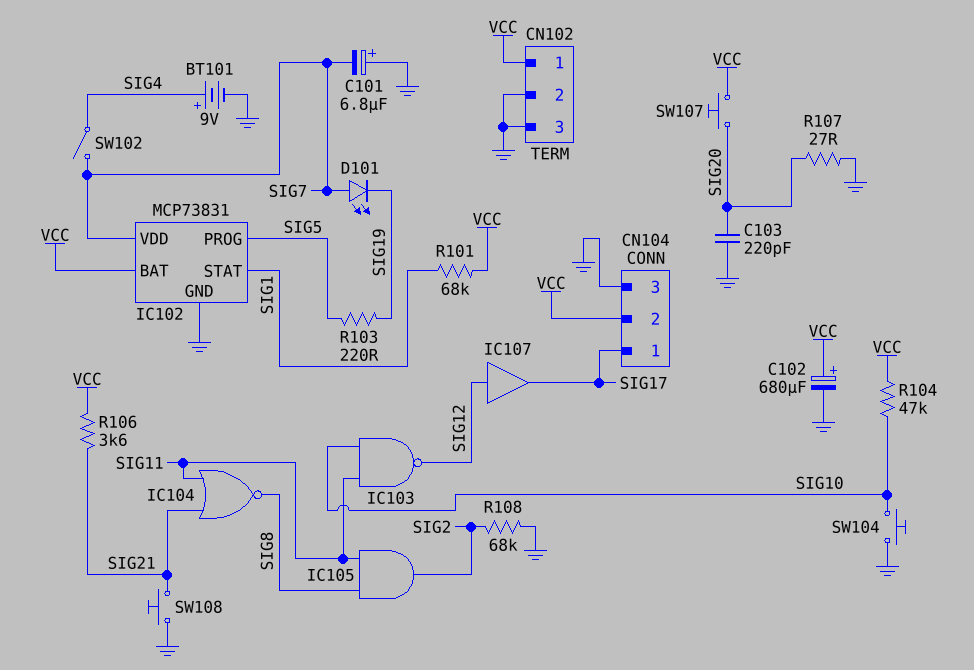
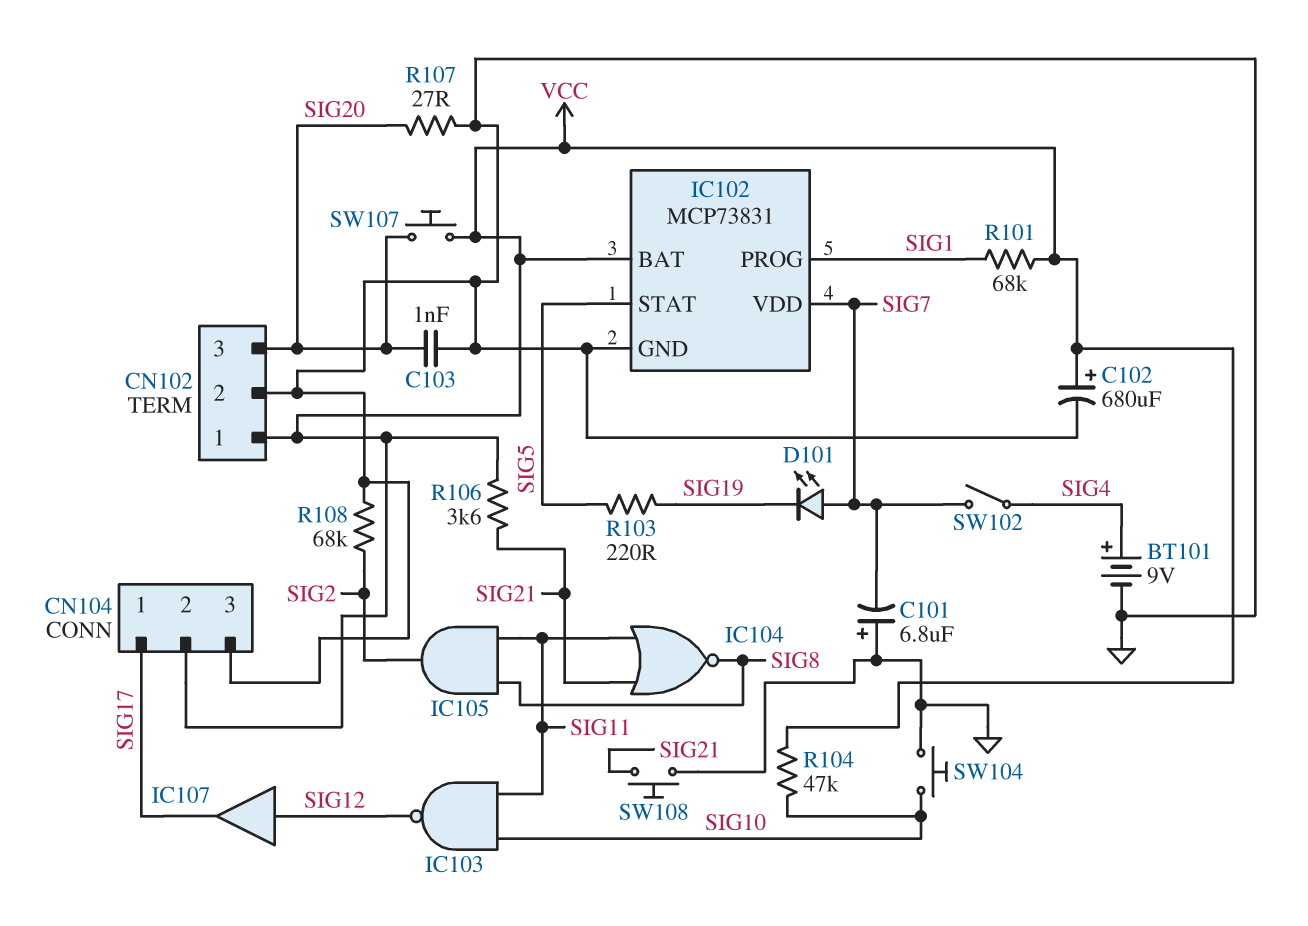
C103: 220pF (GND, SIG20) -> 1nF (GND, SIG20)
CN102 pin 3: GND -> SIG20
IC102 pin PROG: SIG5 -> SIG1
IC102 pin STAT: SIG1 -> SIG5

